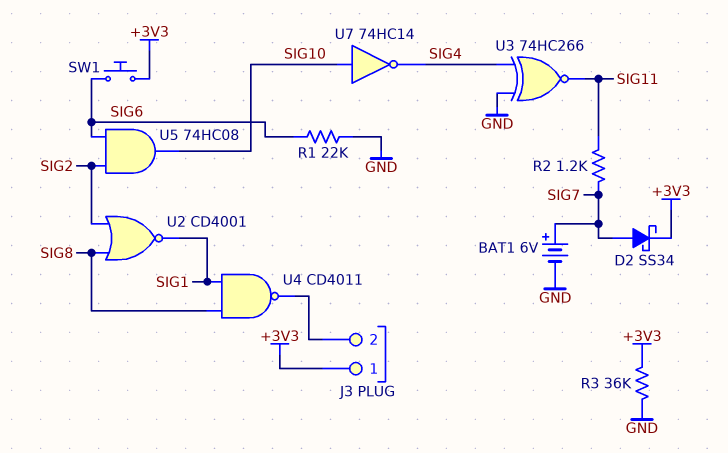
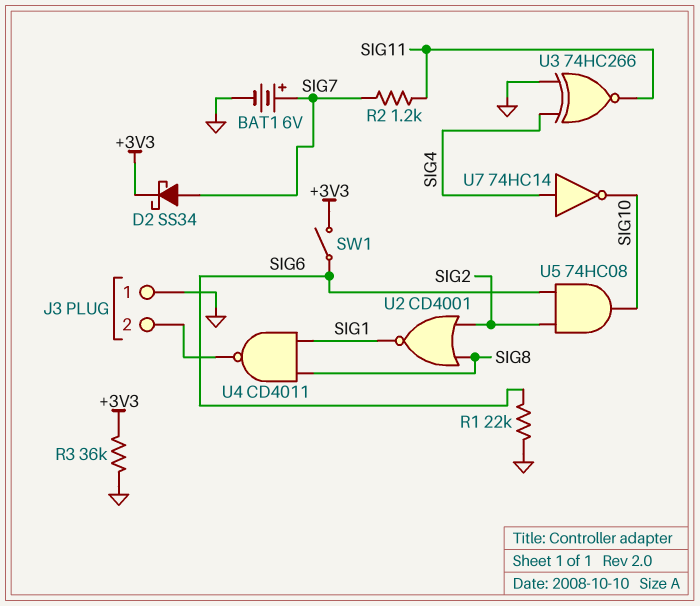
J3 pin 1: +3V3 -> GND
SW1: button (+3V3, SIG6) -> switch (+3V3, SIG6)
U7: NOT 74HC14 (in SIG10, out SIG4) -> NOT 74HC14 (in SIG4, out SIG10)

